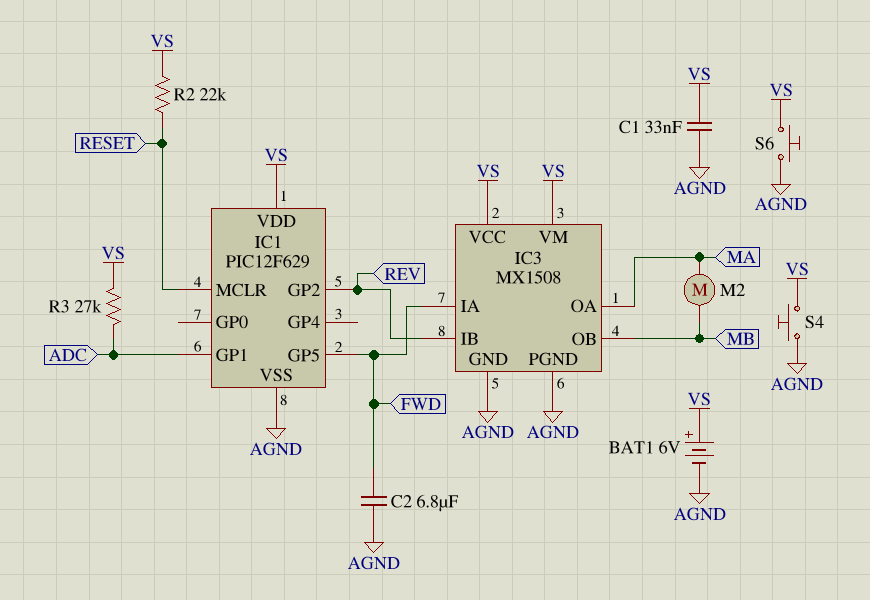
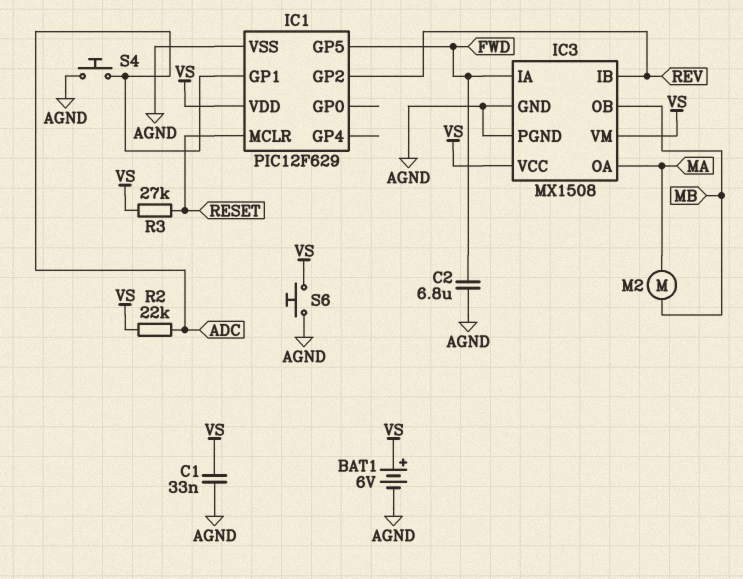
R2: 22k (RESET, VS) -> 22k (ADC, VS)
R3: 27k (ADC, VS) -> 27k (RESET, VS)
S4: button (AGND, VS) -> button (ADC, AGND)

